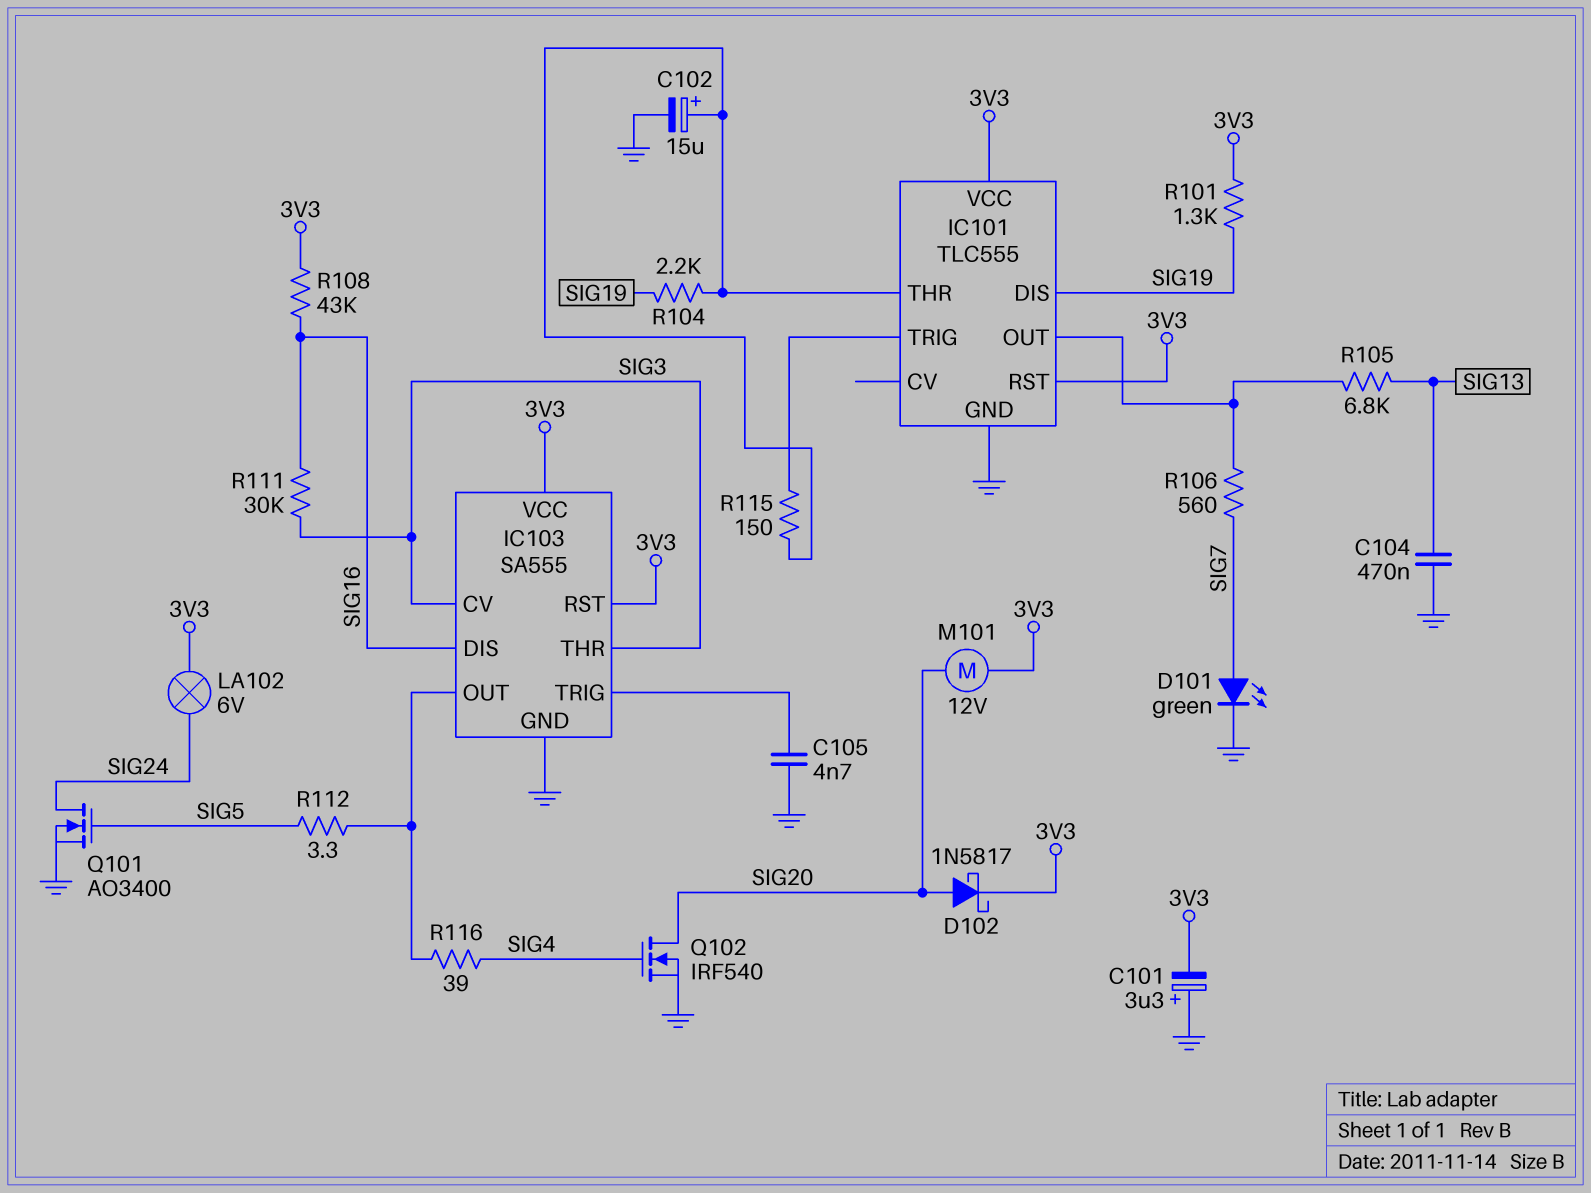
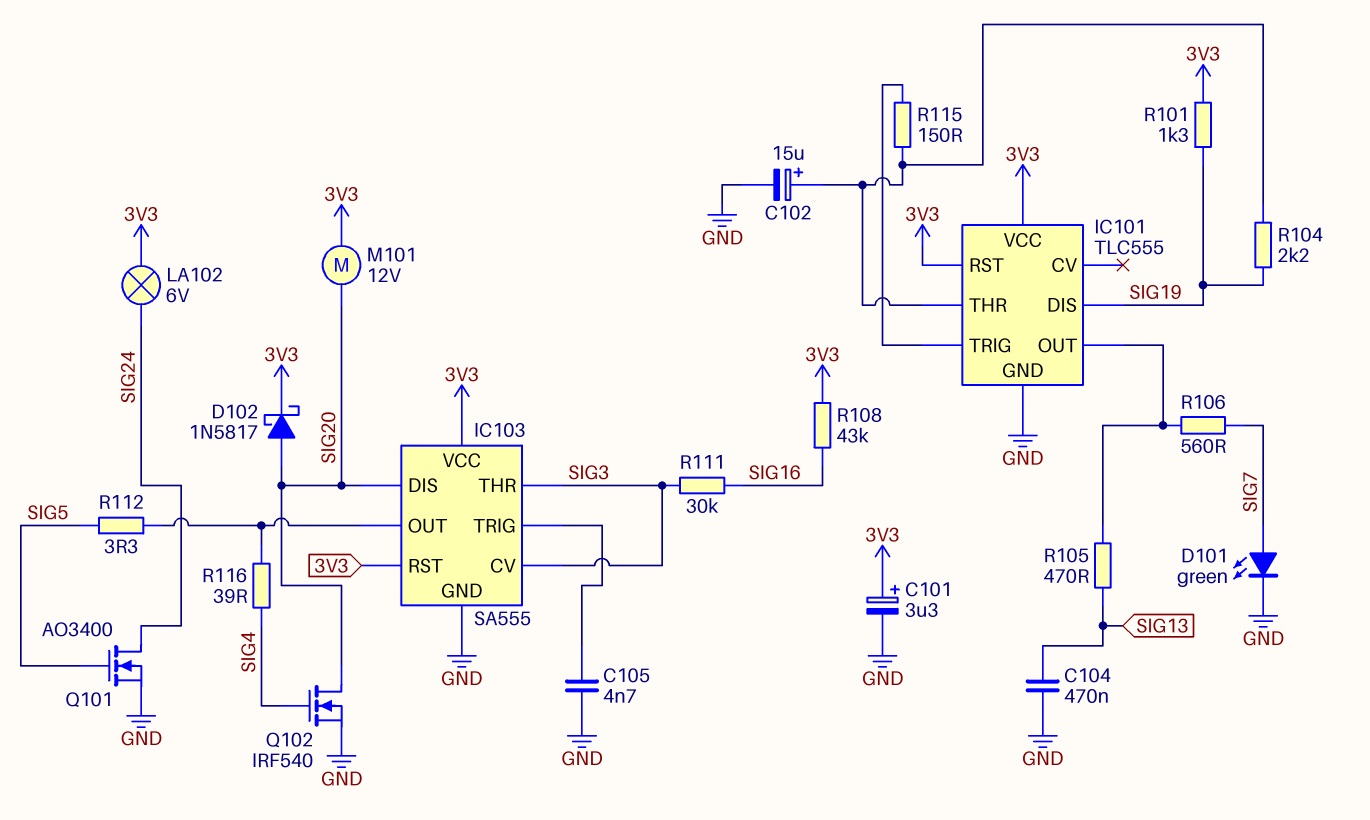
C101: 3.3uF (plus GND, minus 3V3) -> 3.3uF (plus 3V3, minus GND)
IC103 pin DIS: SIG16 -> SIG20
R105: 6.8k (IC101/OUT, SIG13) -> 470 (IC101/OUT, SIG13)

